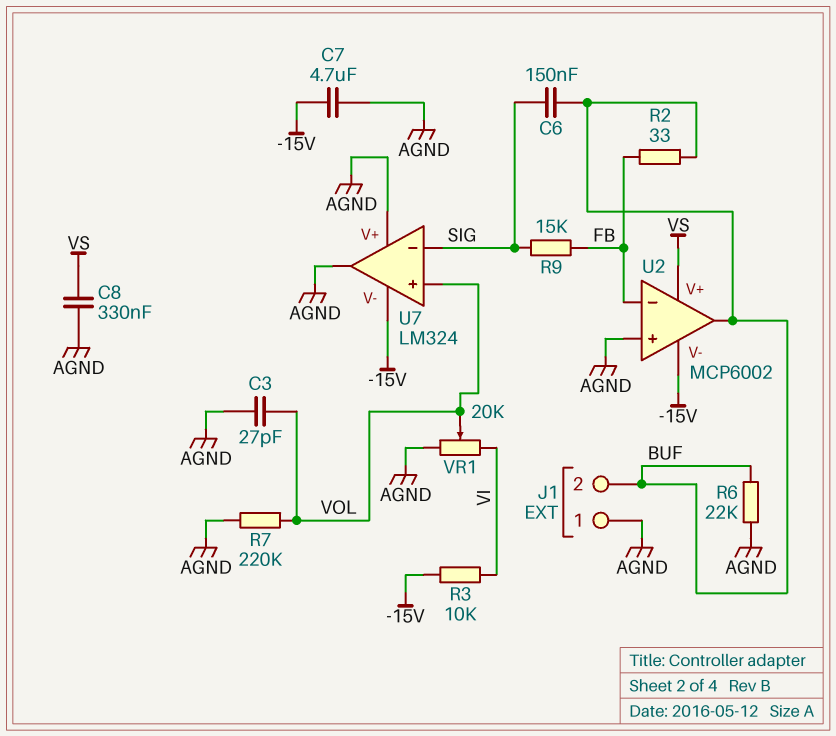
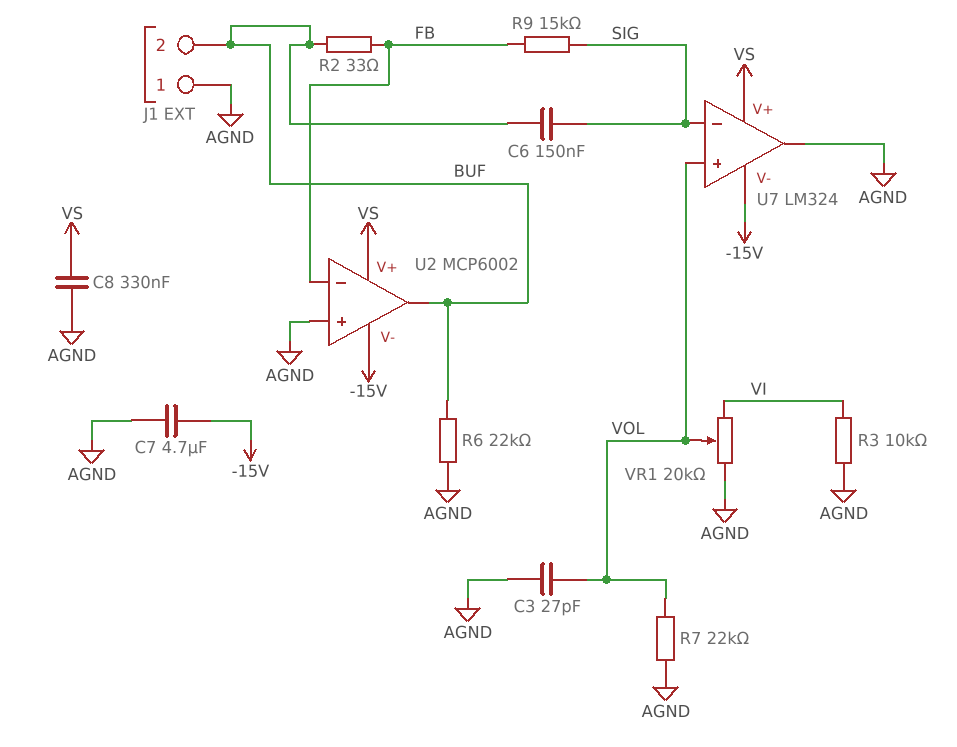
R3: 10k (-15V, VI) -> 10k (AGND, VI)
R7: 220k (AGND, VOL) -> 22k (AGND, VOL)
U7 pin V+: AGND -> VS

